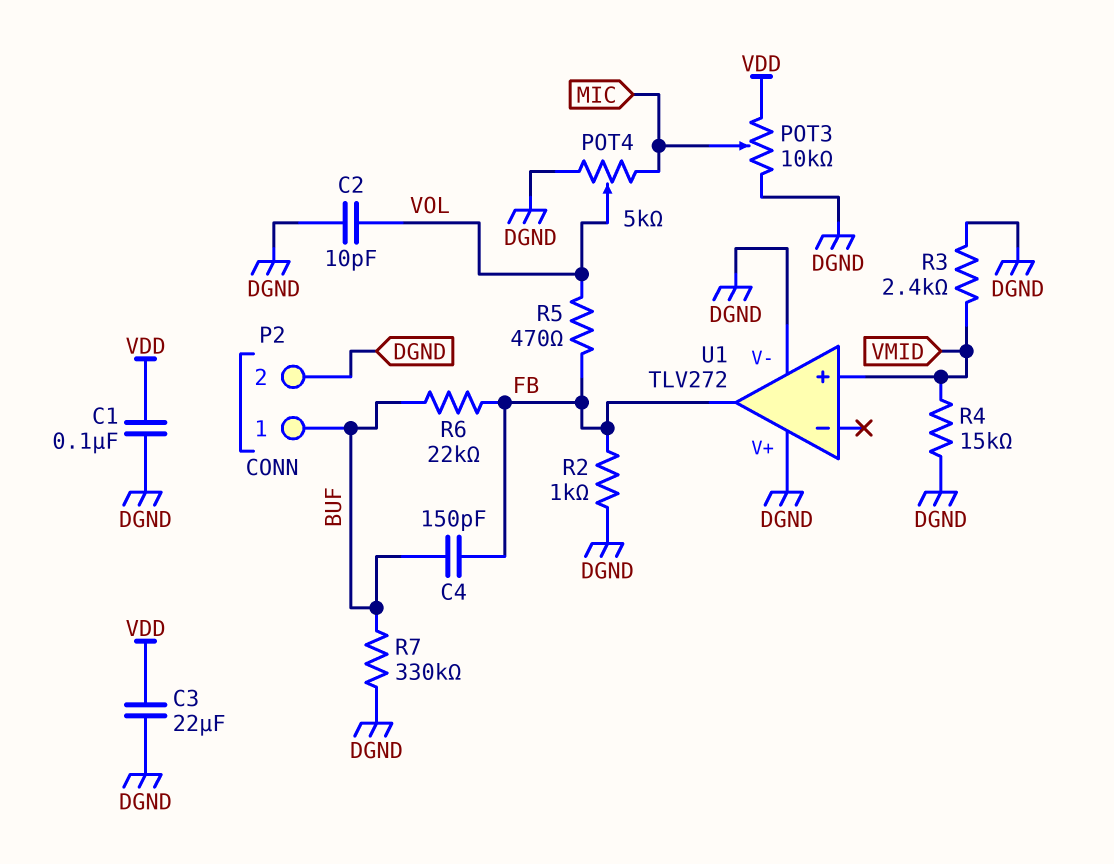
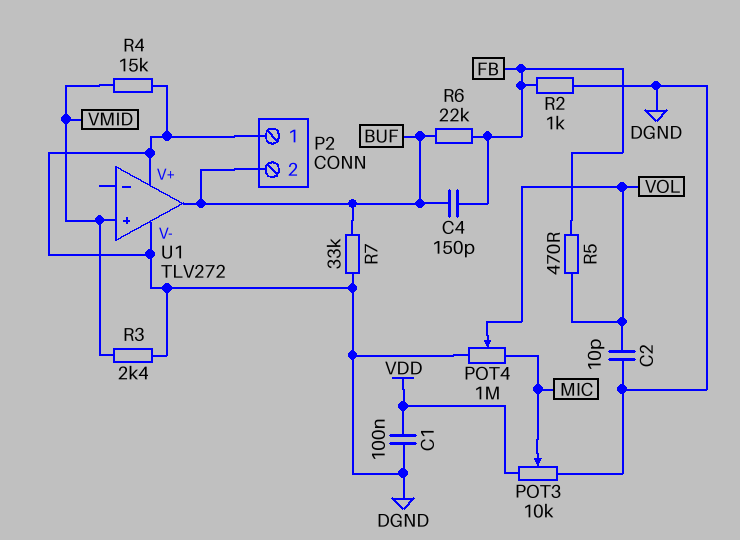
C3: 22uF (DGND, VDD) -> none
P2 pin 1: BUF -> DGND
P2 pin 2: DGND -> BUF
POT4: 5k (DGND, MIC, wiper VOL) -> 1M (DGND, MIC, wiper VOL)
R7: 330k (BUF, DGND) -> 33k (BUF, DGND)
U1 pin out: FB -> BUF

